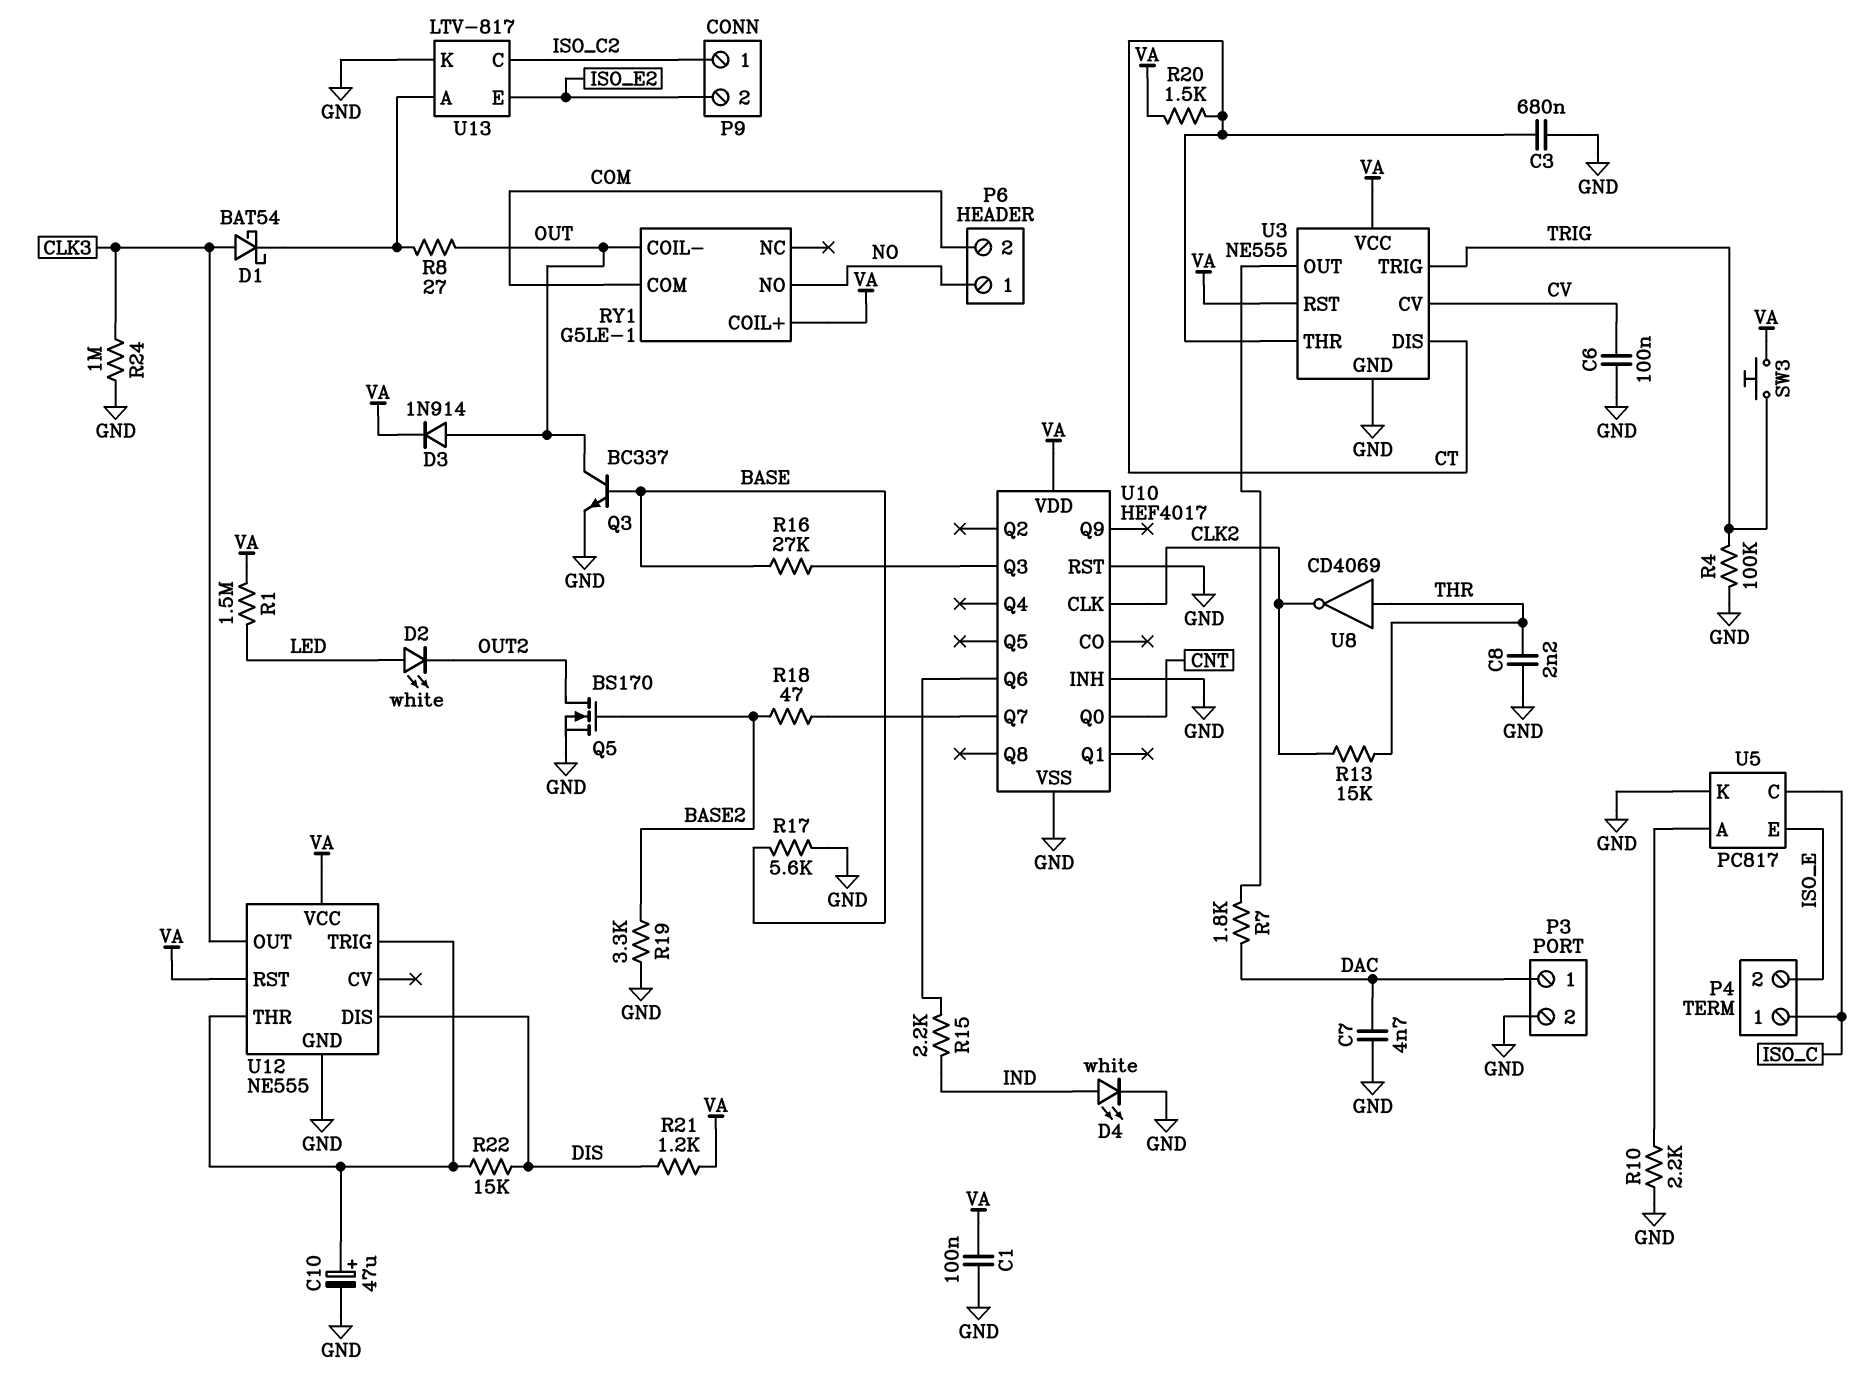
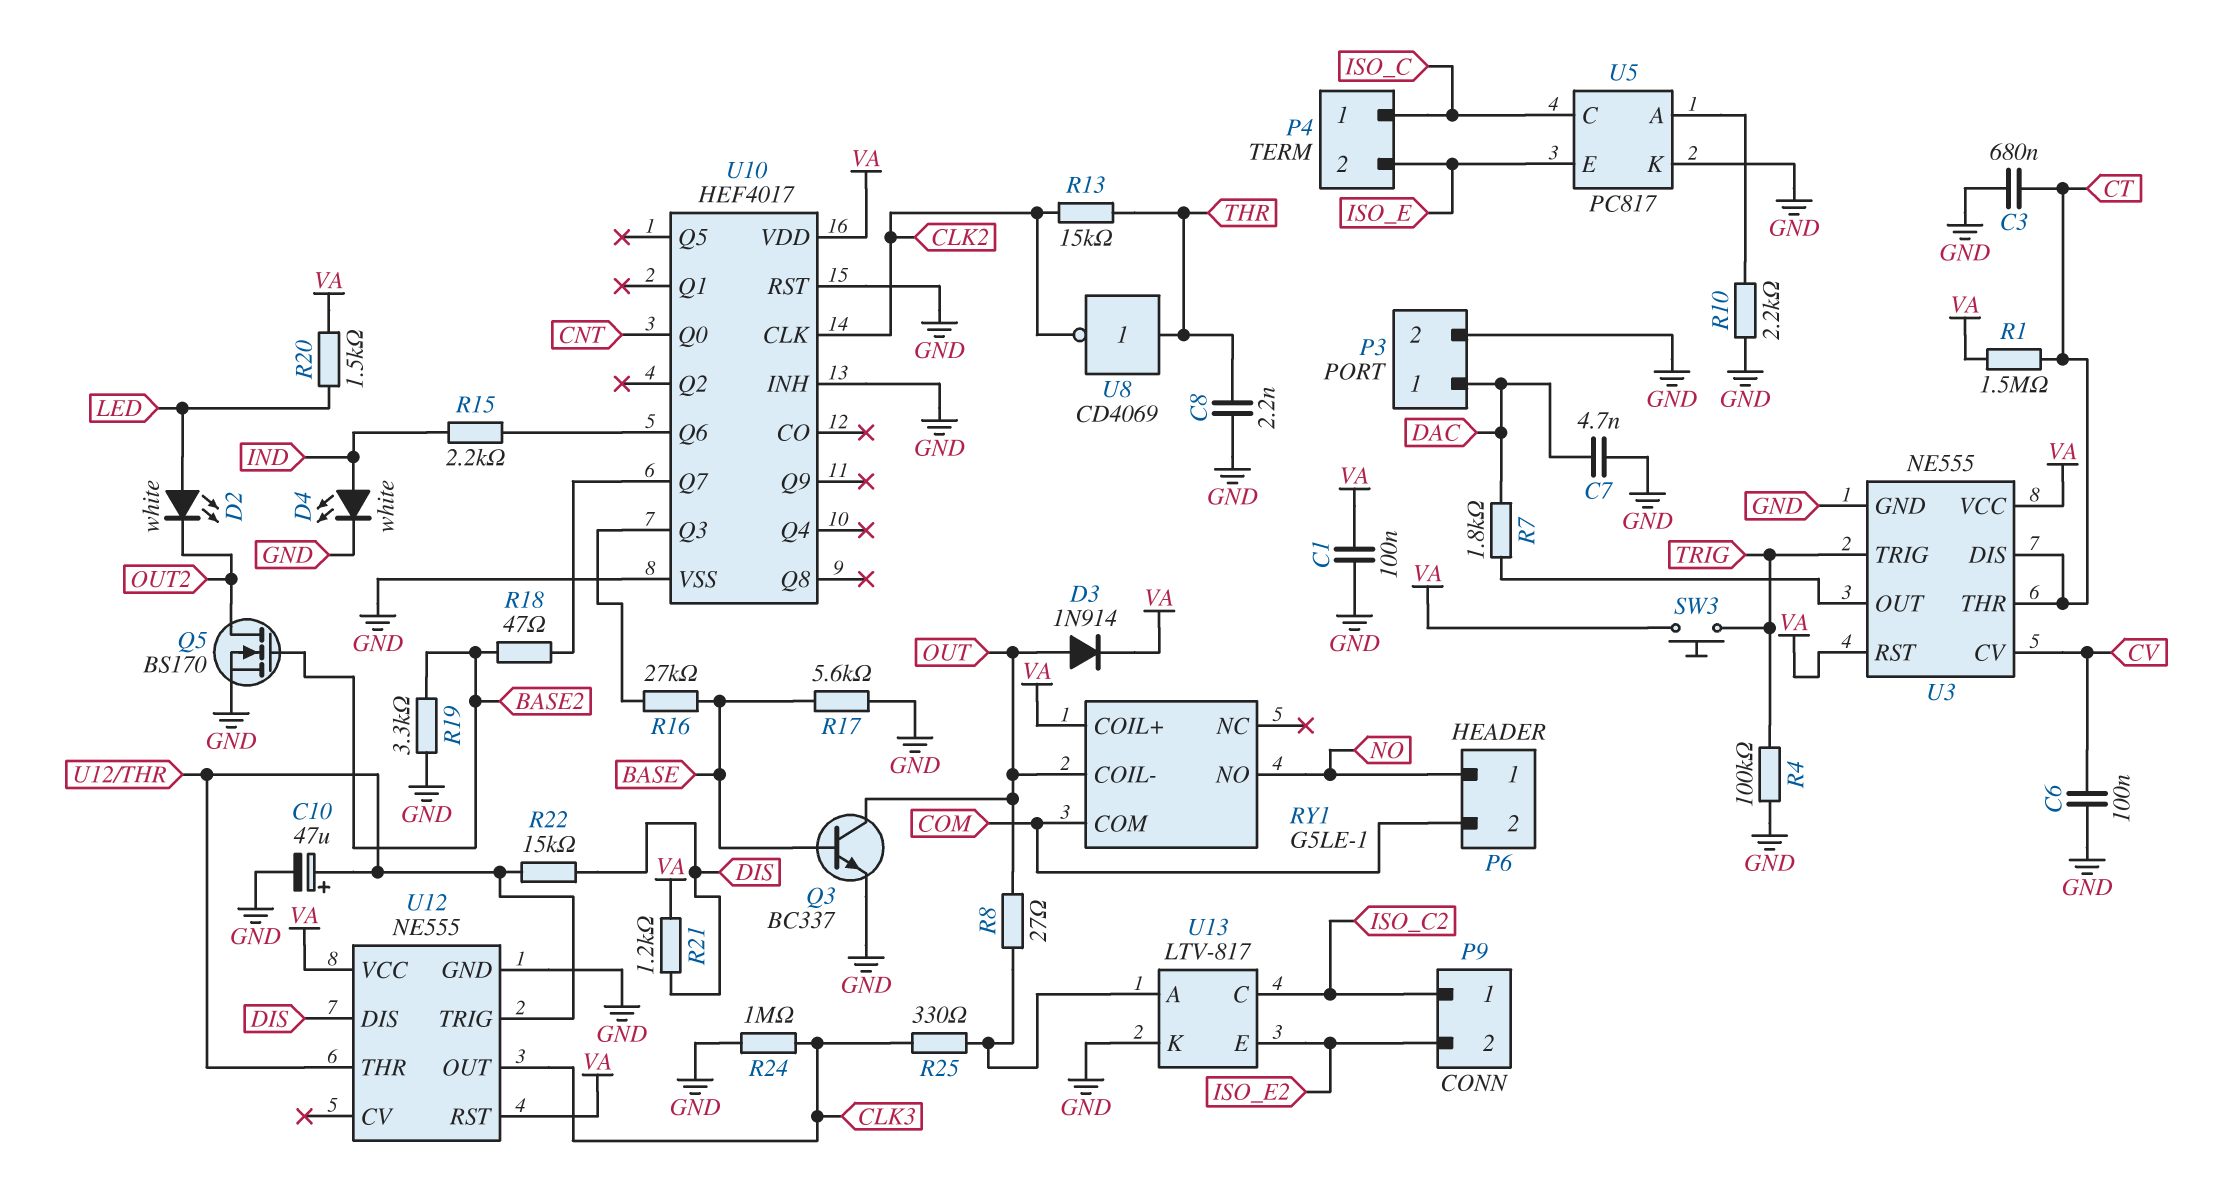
D1: schottky BAT54 (A CLK3, K U13/A) -> none
R1: 1.5M (LED, VA) -> 1.5M (CT, VA)
R20: 1.5k (CT, VA) -> 1.5k (LED, VA)
R25: none -> 330 (CLK3, U13/A)

